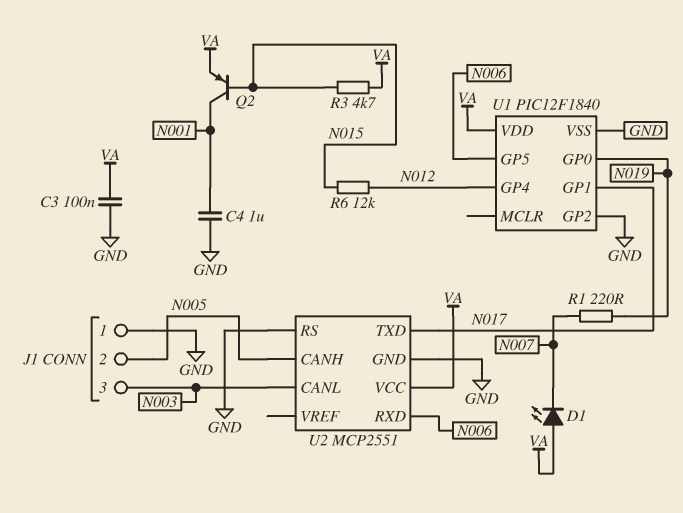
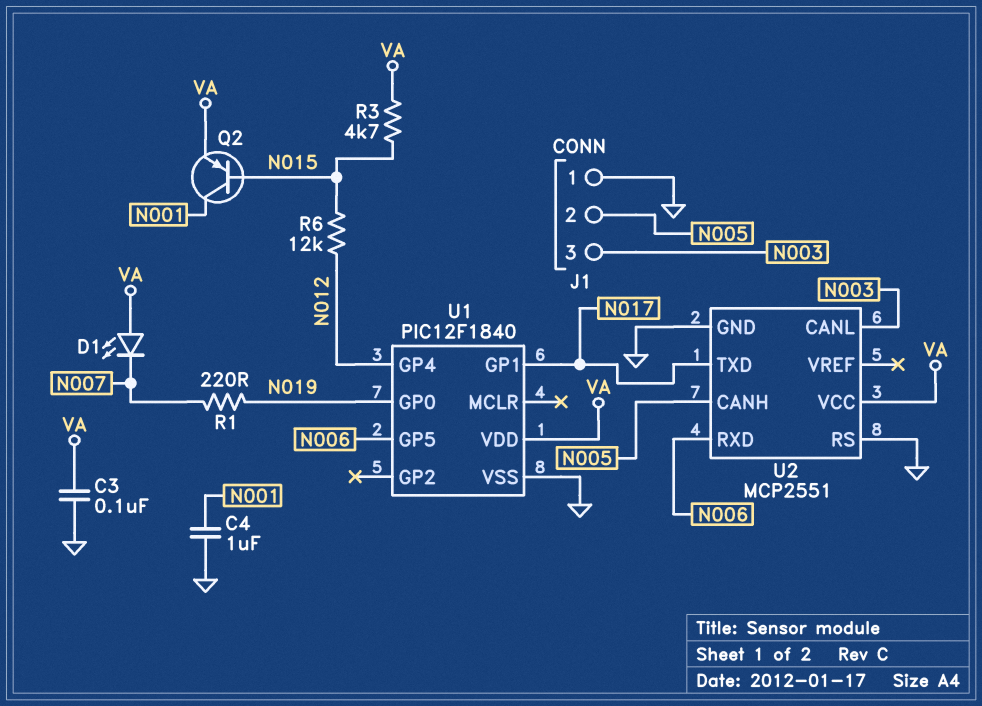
U1 pin GP2: GND -> none

